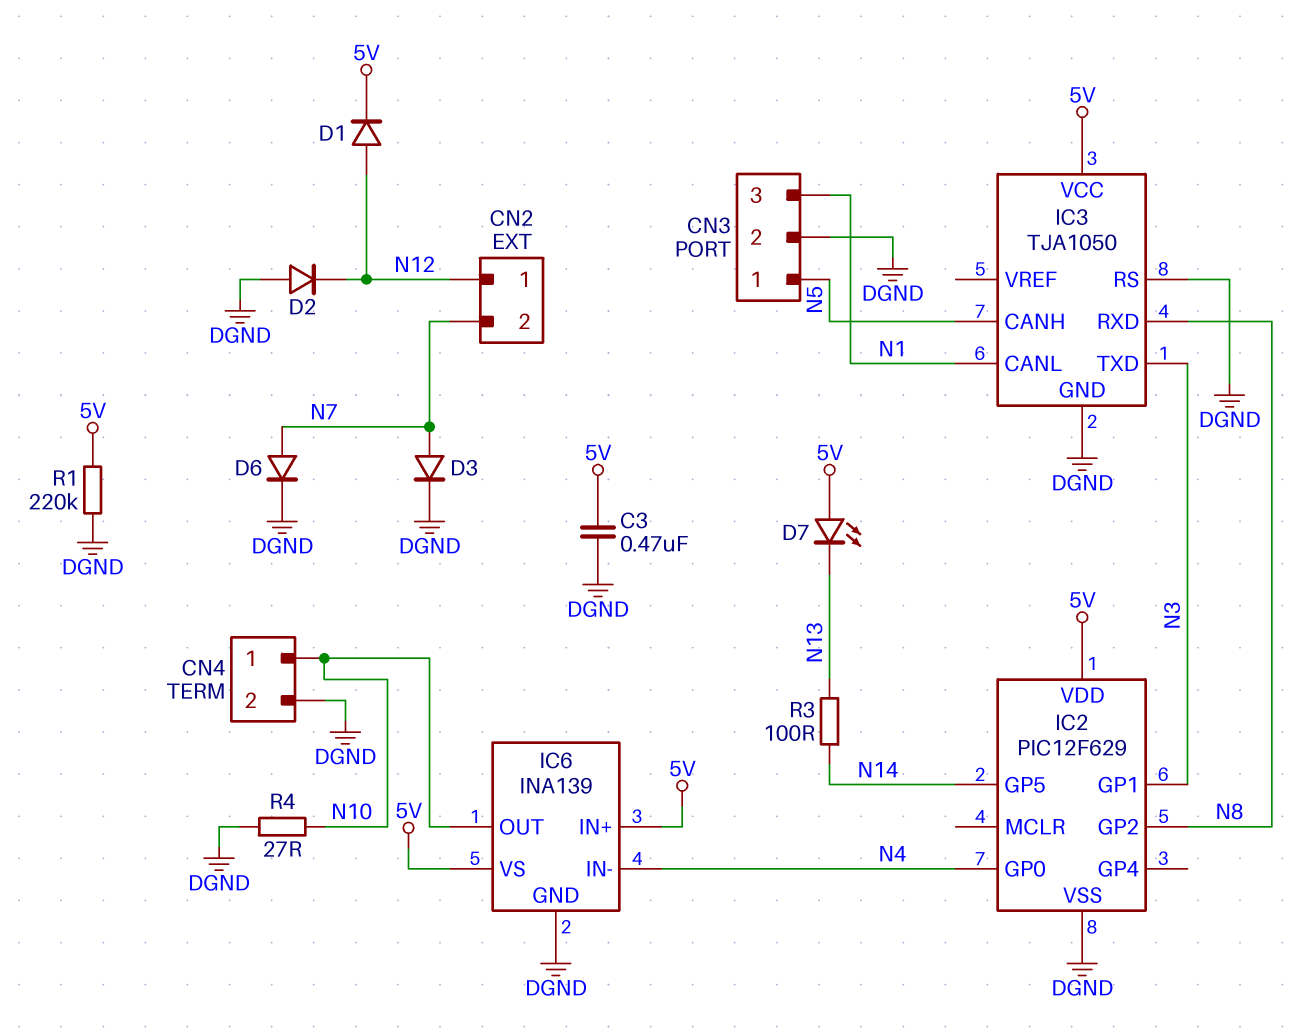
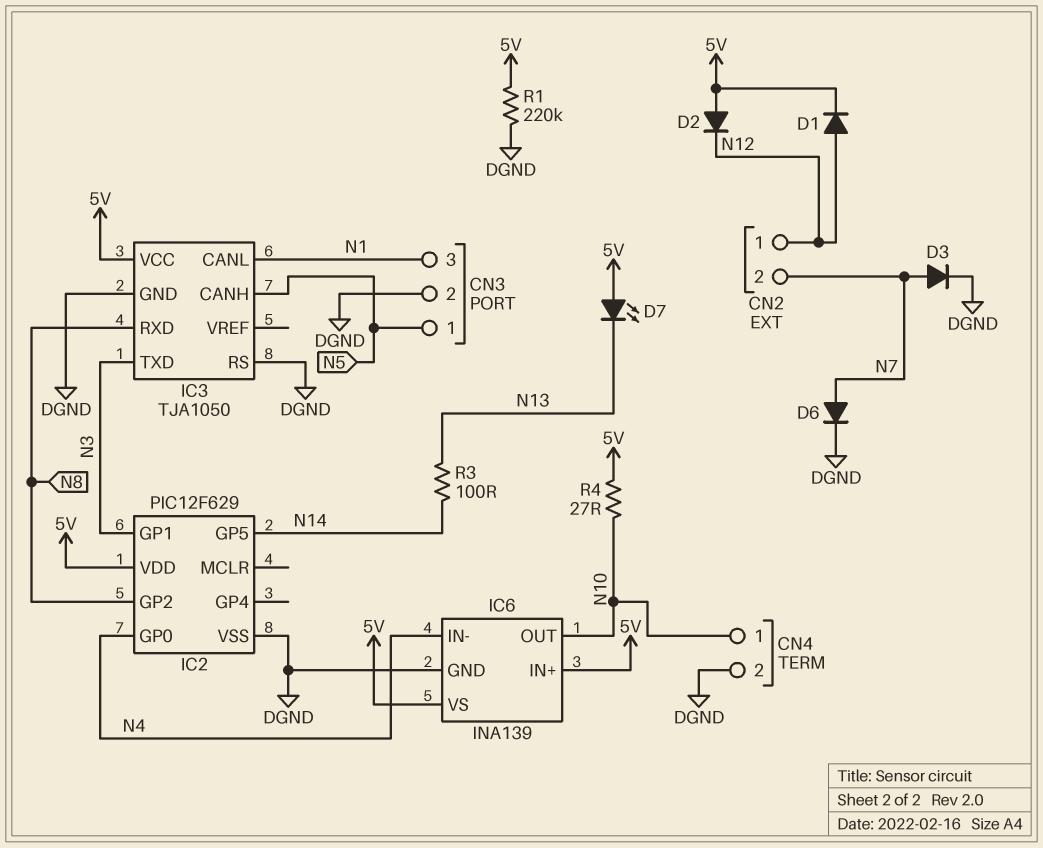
C3: 470nF (5V, DGND) -> none
D2: diode (A DGND, K N12) -> diode (A 5V, K N12)
R4: 27 (DGND, N10) -> 27 (5V, N10)

